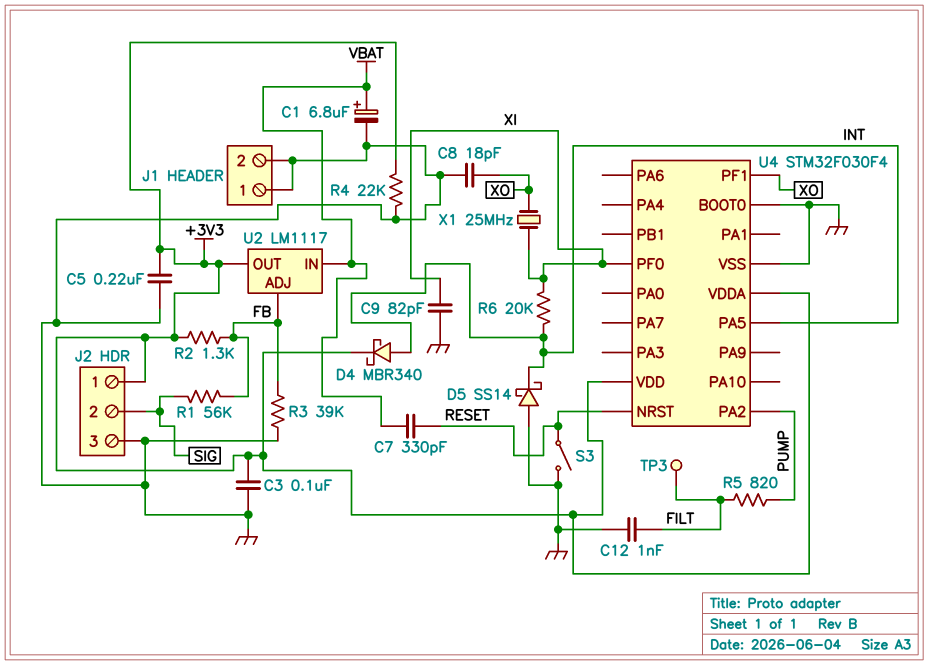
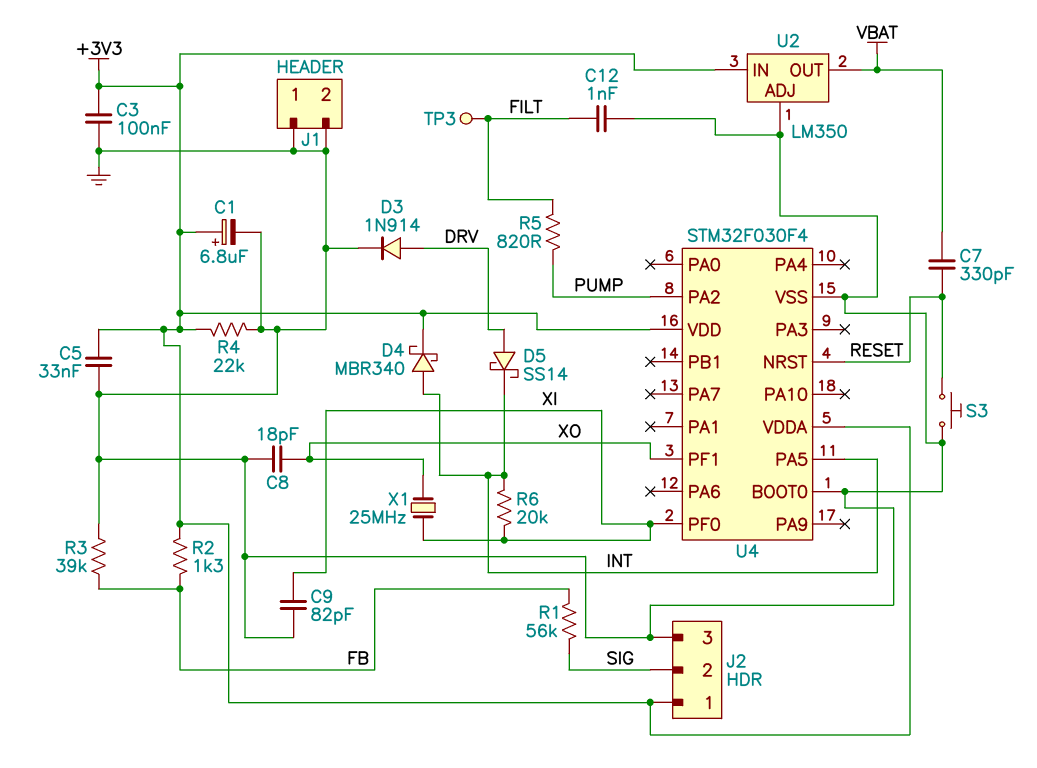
C1: 6.8uF (plus VBAT, minus GND) -> 6.8uF (plus +3V3, minus GND)
C5: 220nF (+3V3, GND) -> 33nF (+3V3, GND)
D3: none -> diode 1N914 (A DRV, K GND)
D5: schottky SS14 (A GND, K INT) -> schottky SS14 (A DRV, K INT)
S3: switch (GND, RESET) -> button (GND, RESET)
U2: LM1117 -> LM350
U2 pin ADJ: FB -> GND
U2 pin IN: VBAT -> +3V3
U2 pin OUT: +3V3 -> VBAT

